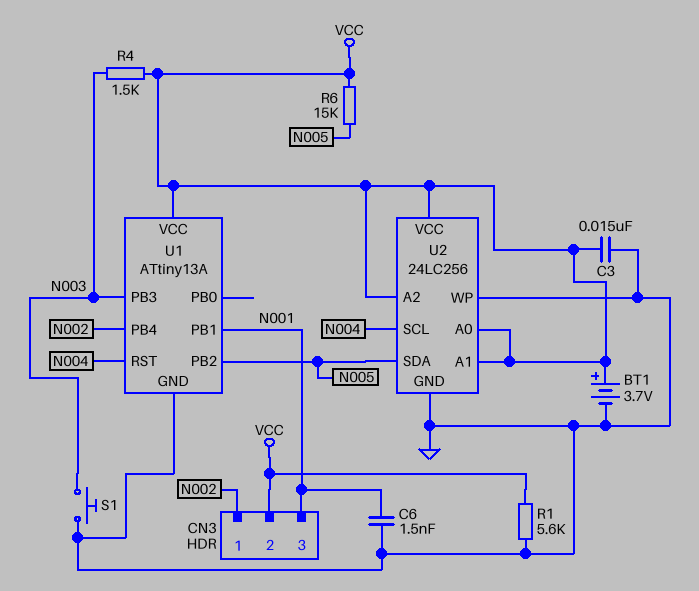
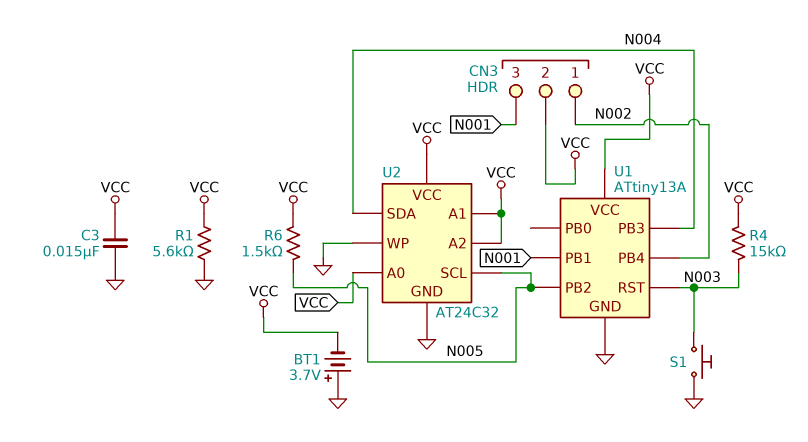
BT1: 3.7V (plus VCC, minus GND) -> 3.7V (plus GND, minus VCC)
C6: 1.5nF (GND, N001) -> none
R4: 1.5k (N003, VCC) -> 15k (N003, VCC)
R6: 15k (N005, VCC) -> 1.5k (N005, VCC)
U1 pin PB3: N003 -> N004
U1 pin RST: N004 -> N003
U2: 24LC256 -> AT24C32
U2 pin SCL: N004 -> N005
U2 pin SDA: N005 -> N004

